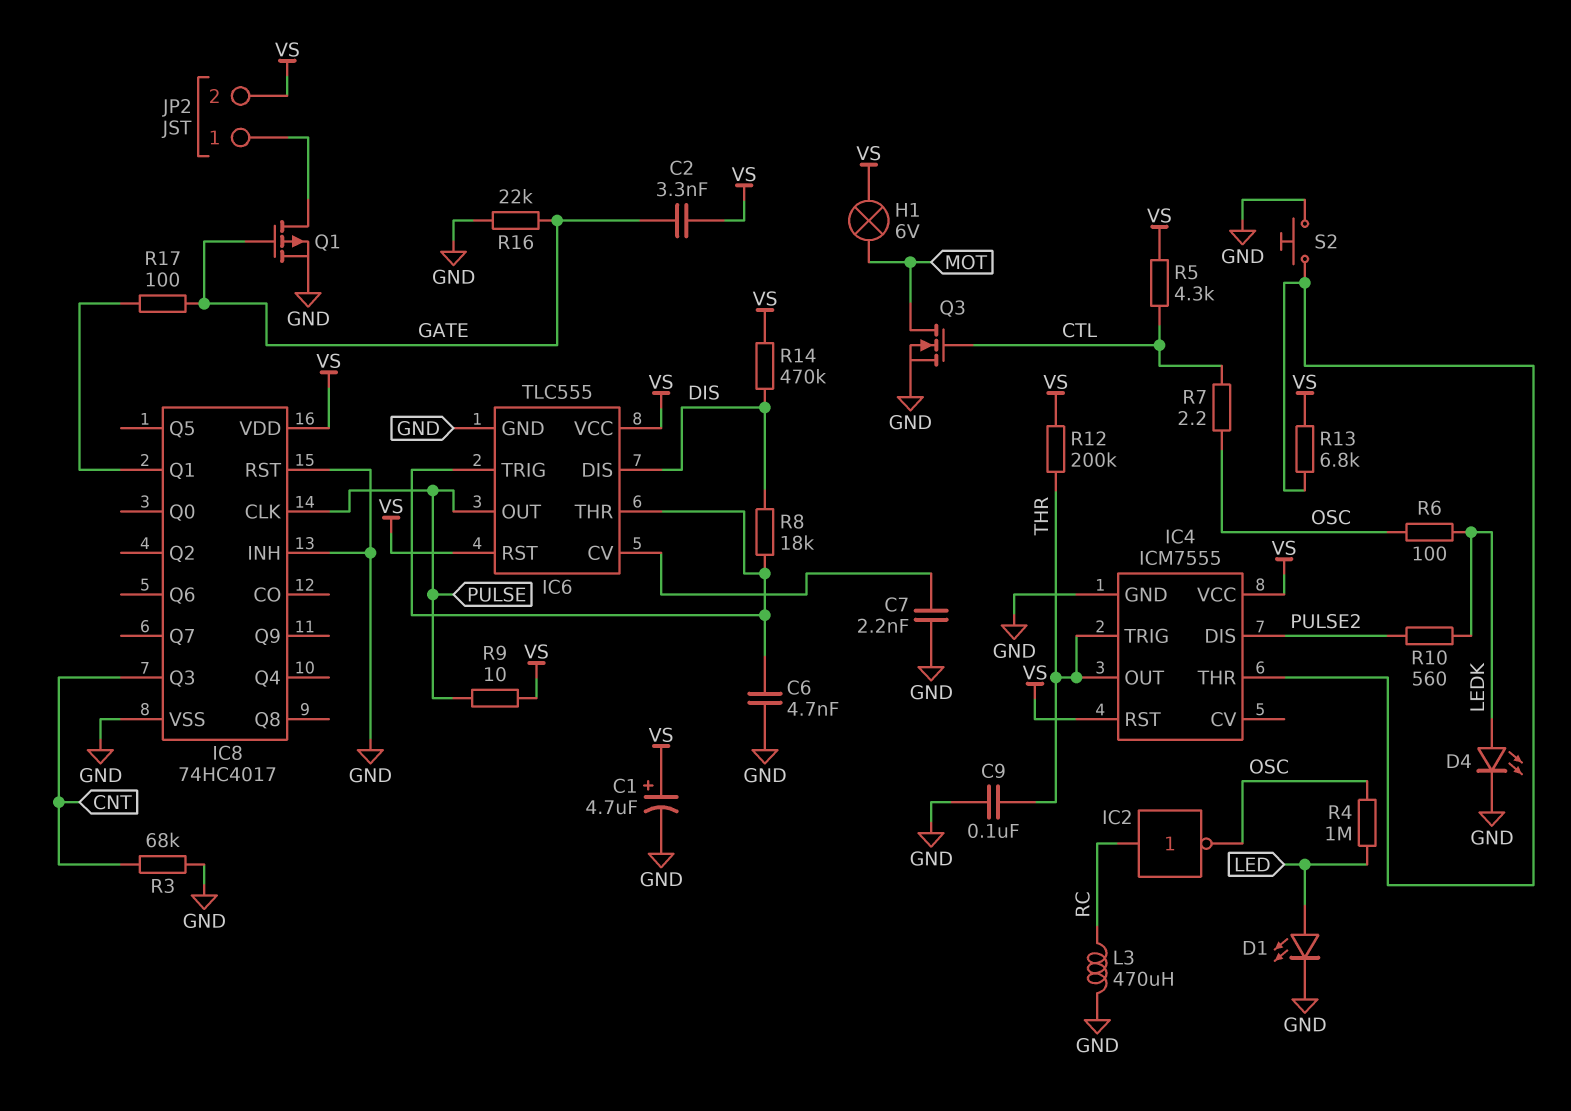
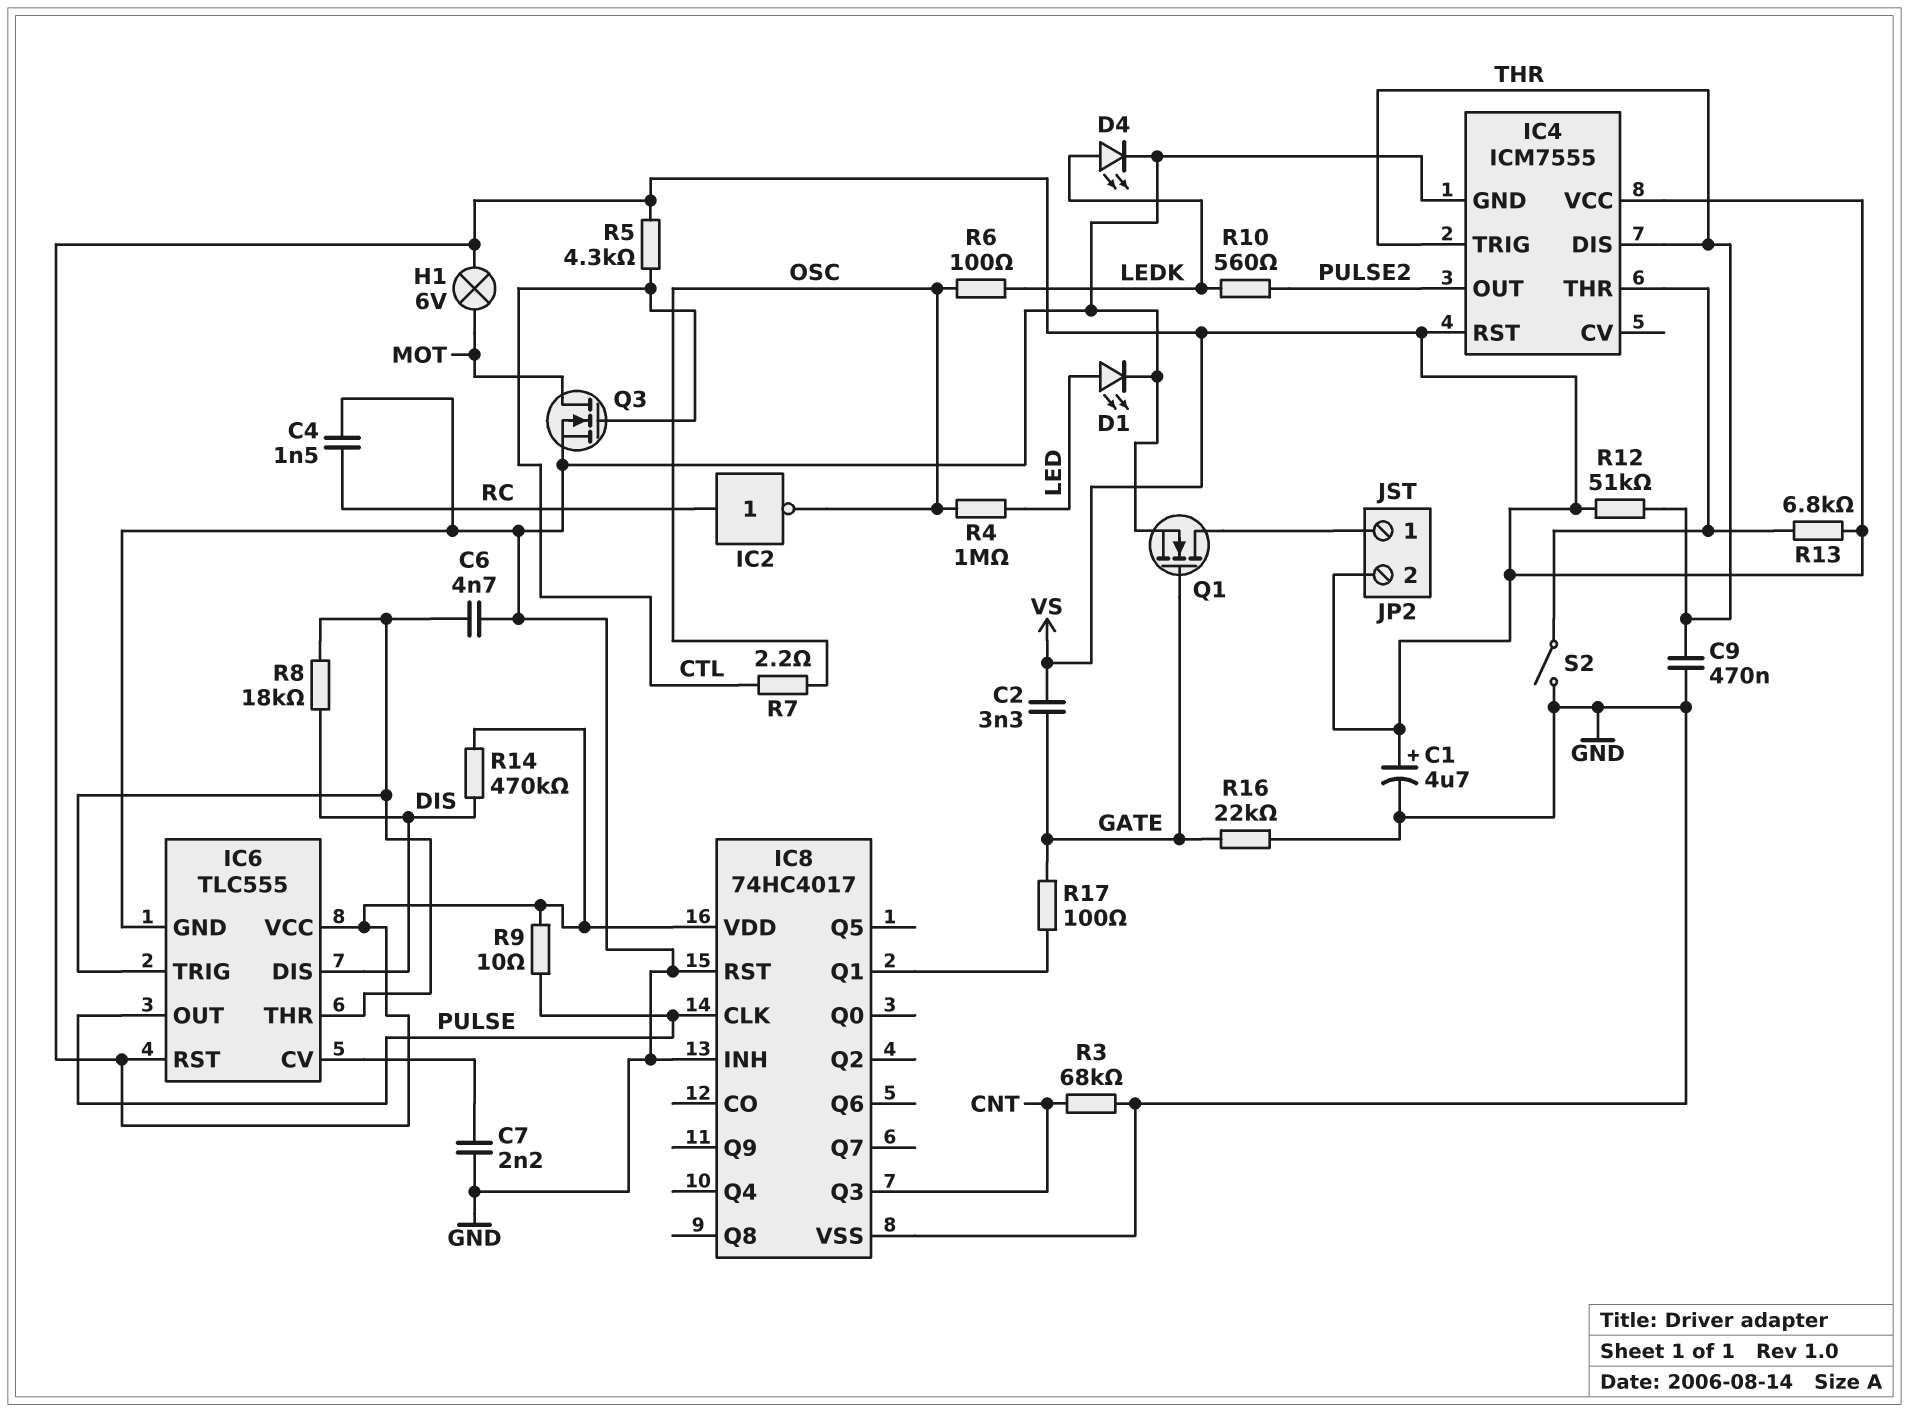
C4: none -> 1.5nF (GND, RC)
C9: 100nF (GND, THR) -> 470nF (GND, THR)
IC4 pin DIS: PULSE2 -> THR
IC4 pin OUT: THR -> PULSE2
L3: 470uH (GND, RC) -> none
Q1: PMOS (G GATE, D JP2/1, S GND) -> NMOS (G GATE, D JP2/1, S GND)
R12: 200k (THR, VS) -> 51k (THR, VS)
S2: button (GND, IC4/THR) -> switch (GND, IC4/THR)

